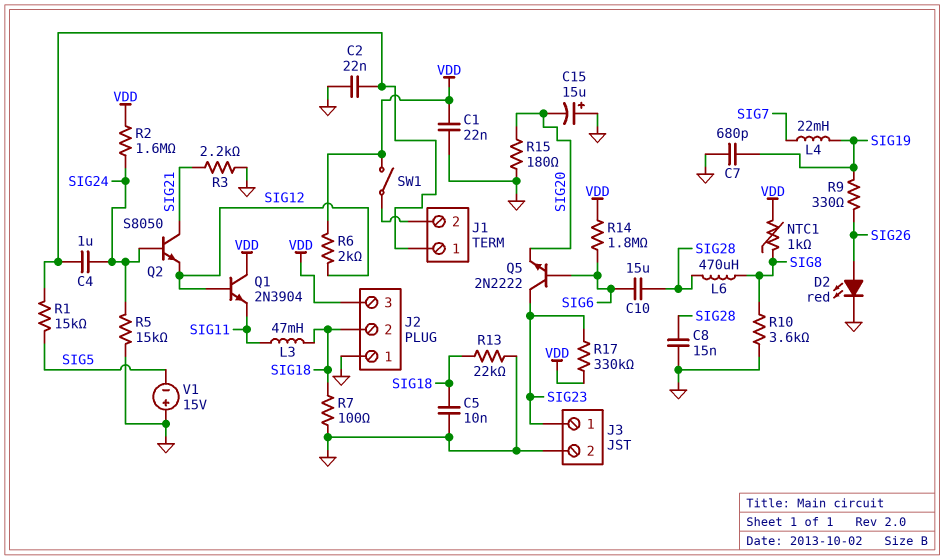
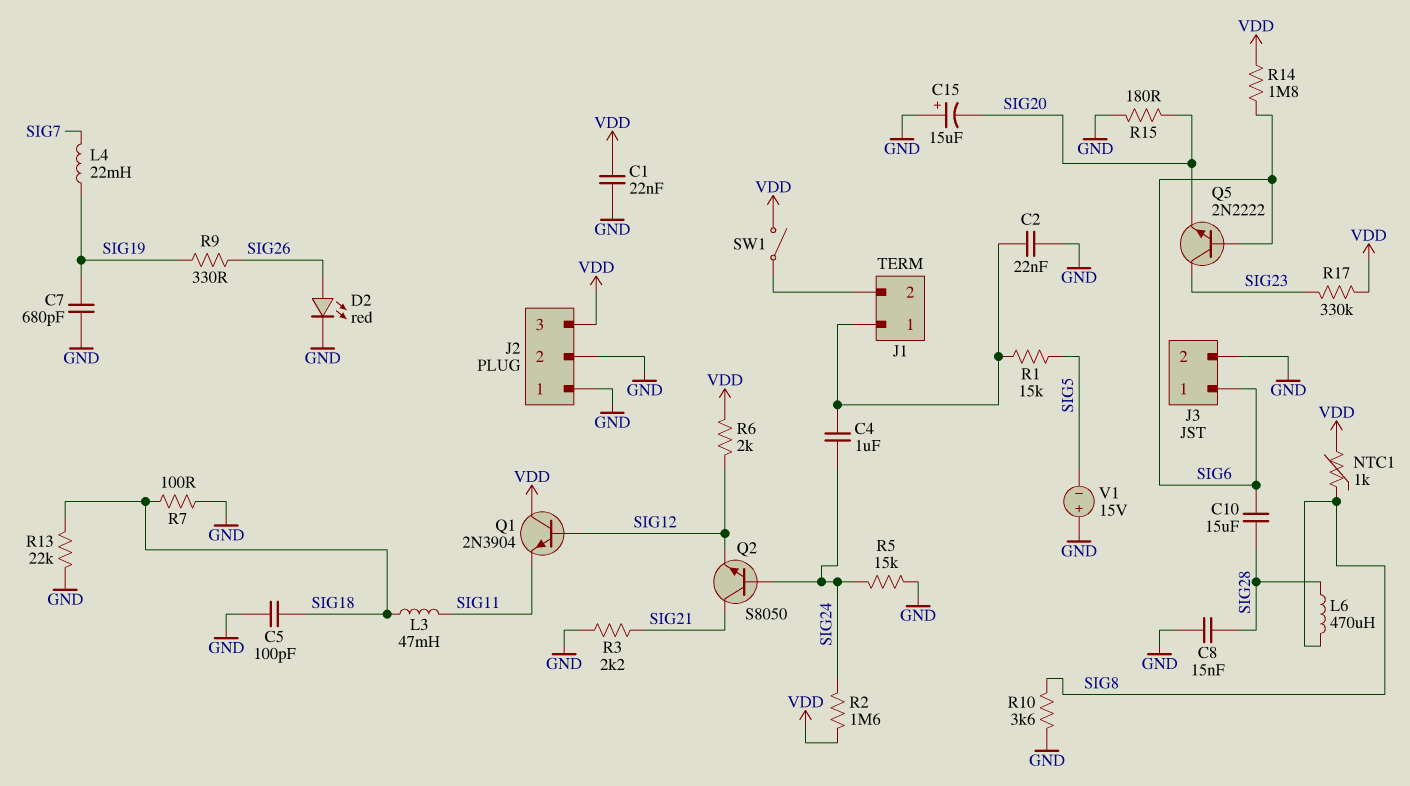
C5: 10nF (GND, SIG18) -> 100pF (GND, SIG18)
J2 pin 2: SIG18 -> GND
J3 pin 1: SIG23 -> SIG6

